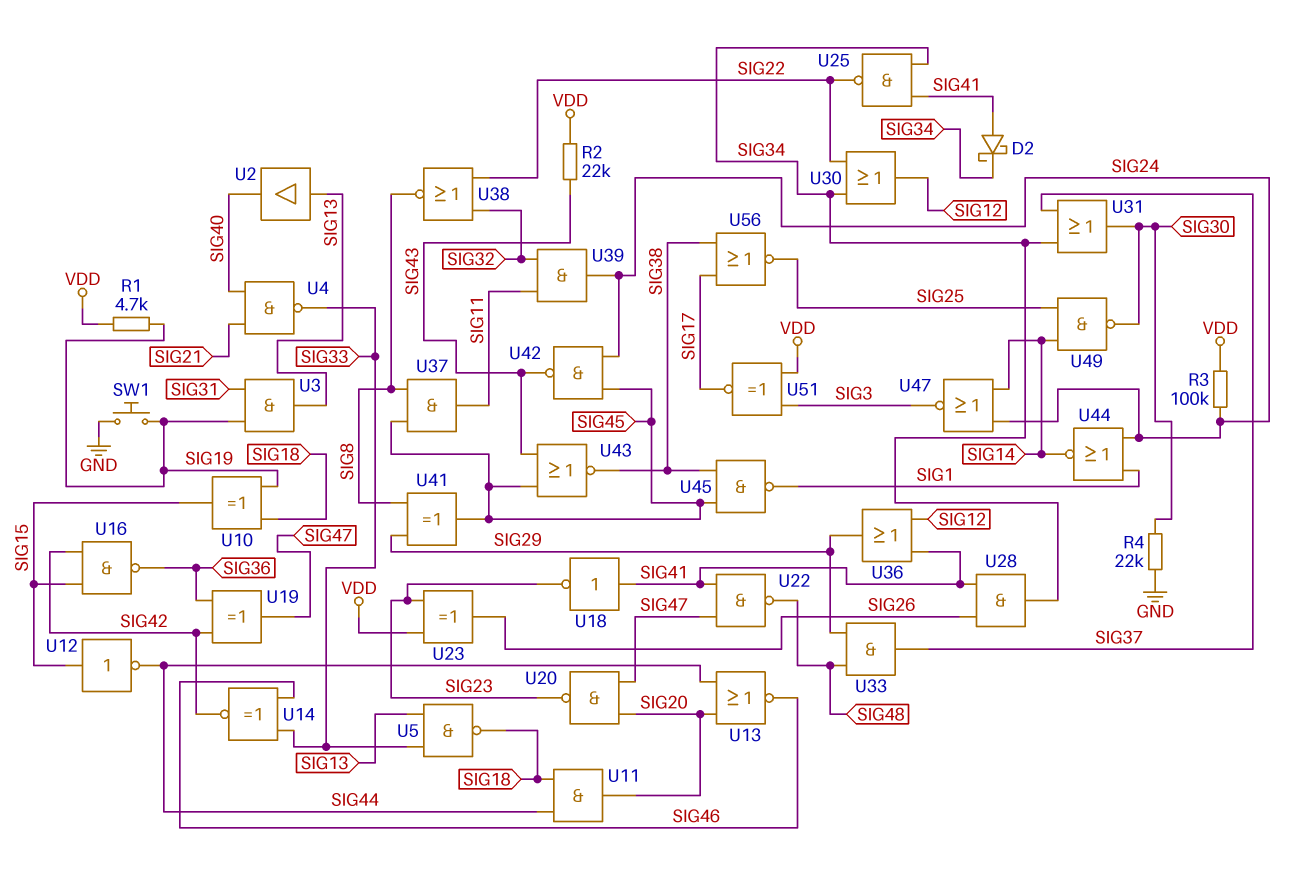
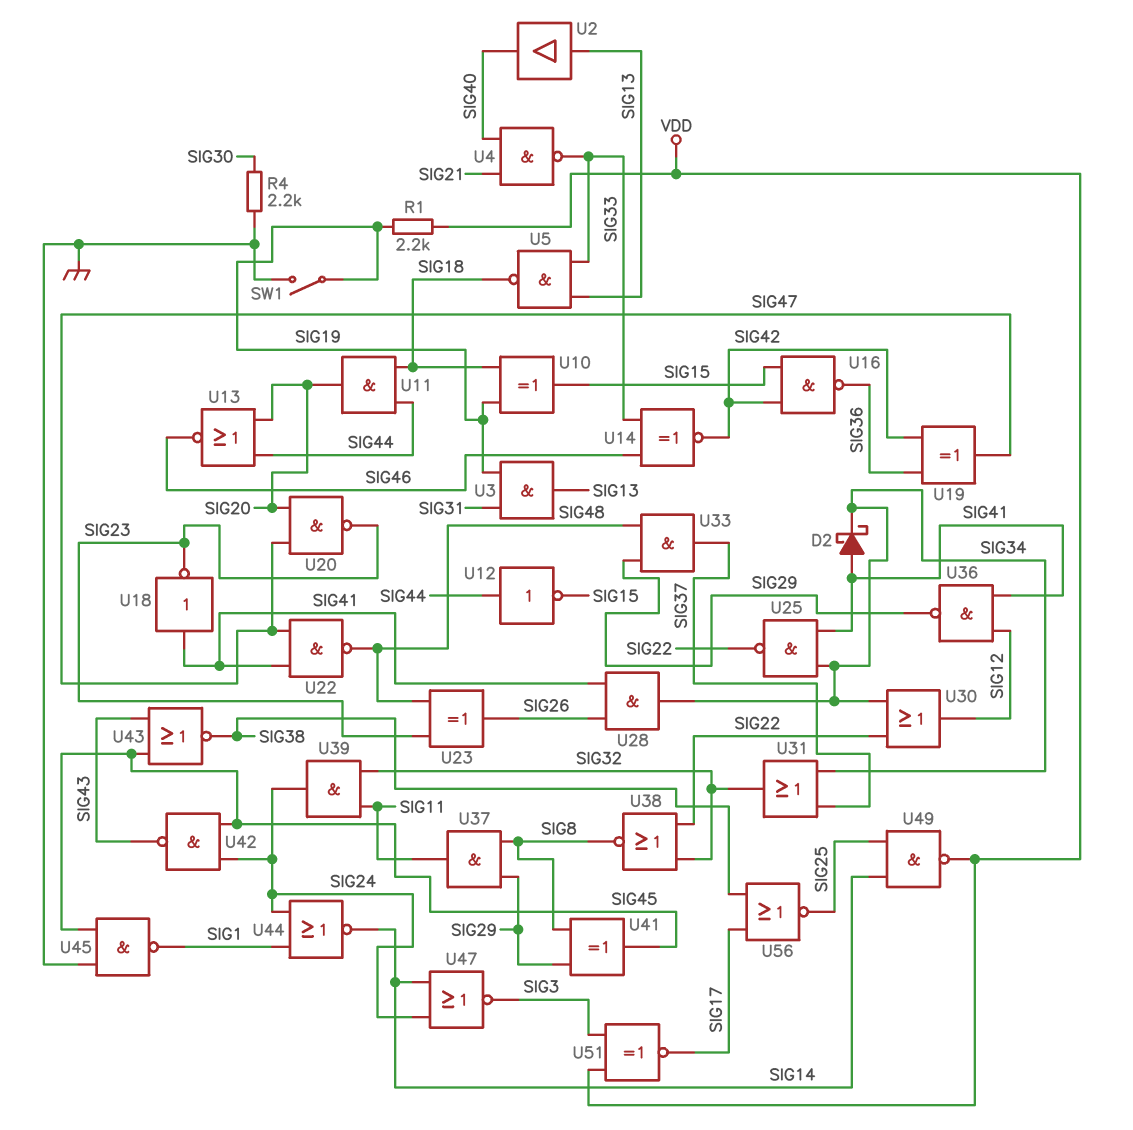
R1: 4.7k (SIG19, VDD) -> 2.2k (SIG19, VDD)
R2: 22k (SIG43, VDD) -> none
R3: 100k (SIG24, VDD) -> none
R4: 22k (GND, SIG30) -> 2.2k (GND, SIG30)
SW1: button (GND, SIG19) -> switch (GND, SIG19)
U12: NOT (in SIG15, out SIG44) -> NOT (in SIG44, out SIG15)
U23: XOR (in SIG23, in VDD, out SIG26) -> XOR (in SIG23, in SIG48, out SIG26)
U31: OR (in SIG34, in SIG37, out SIG30) -> OR (in SIG34, in SIG37, out SIG32)
U36: OR (in SIG12, in SIG41, out SIG29) -> NAND (in SIG12, in SIG41, out SIG29)
U37: AND (in SIG8, in SIG45, out SIG11) -> AND (in SIG8, in SIG29, out SIG11)
U45: NAND (in SIG38, in SIG45, out SIG1) -> NAND (in GND, in SIG45, out SIG1)
U49: NAND (in SIG14, in SIG25, out SIG30) -> NAND (in SIG14, in SIG25, out VDD)

